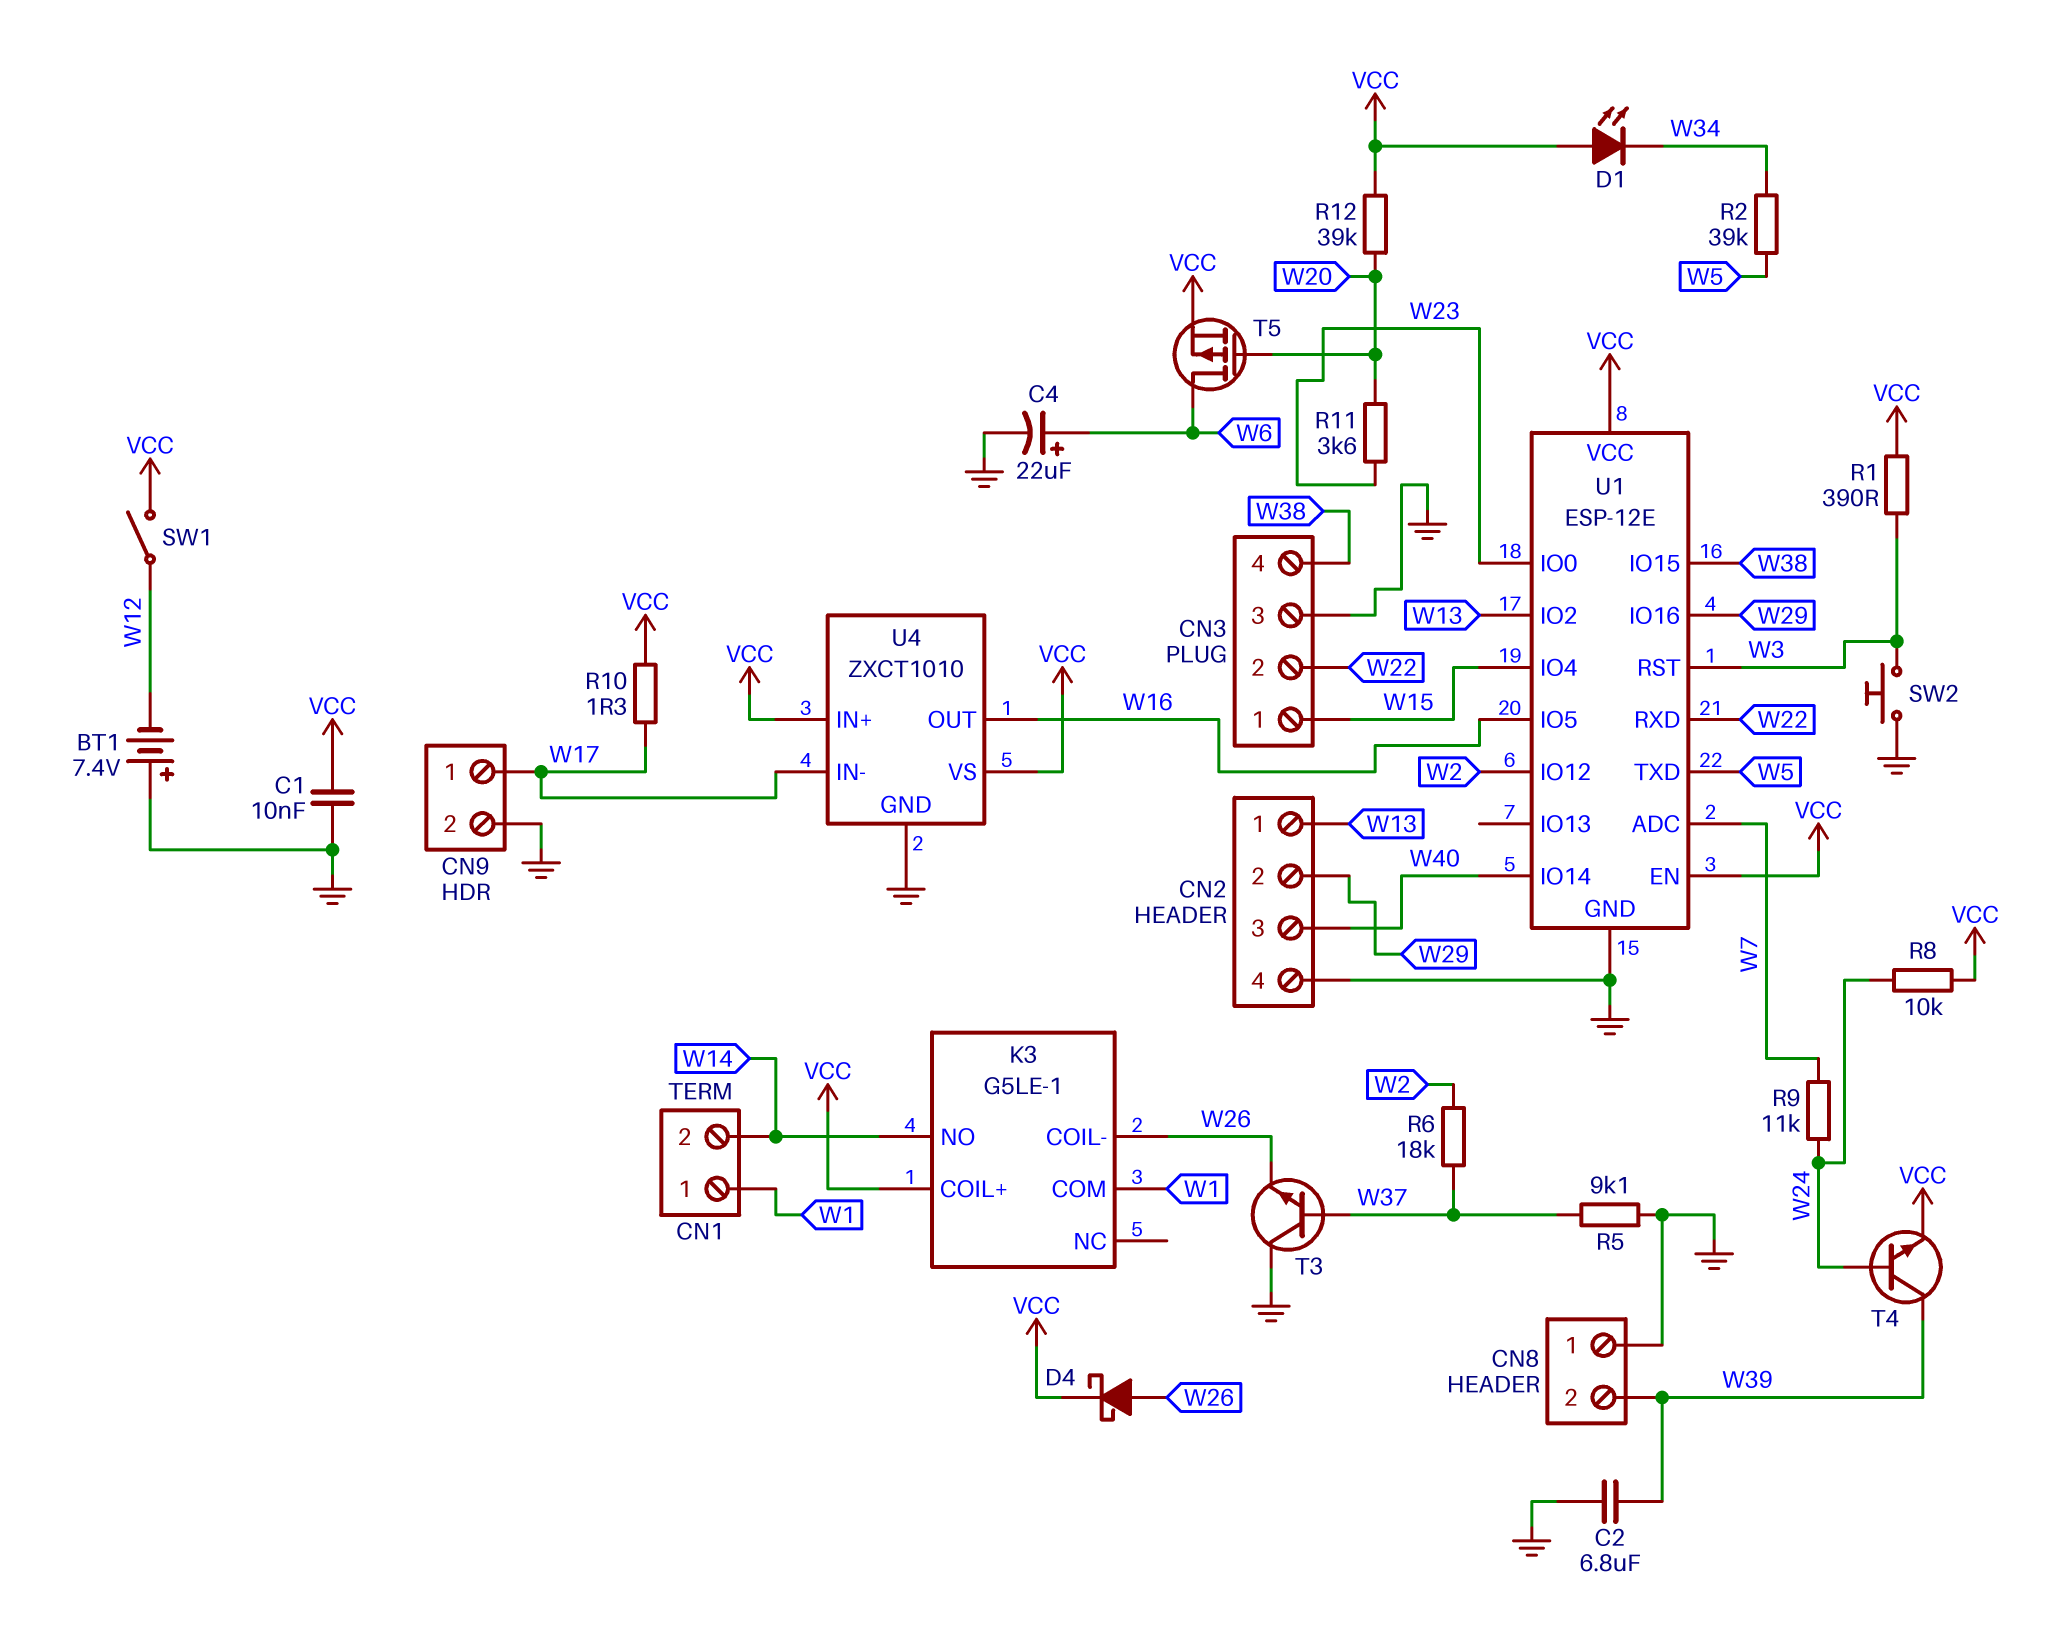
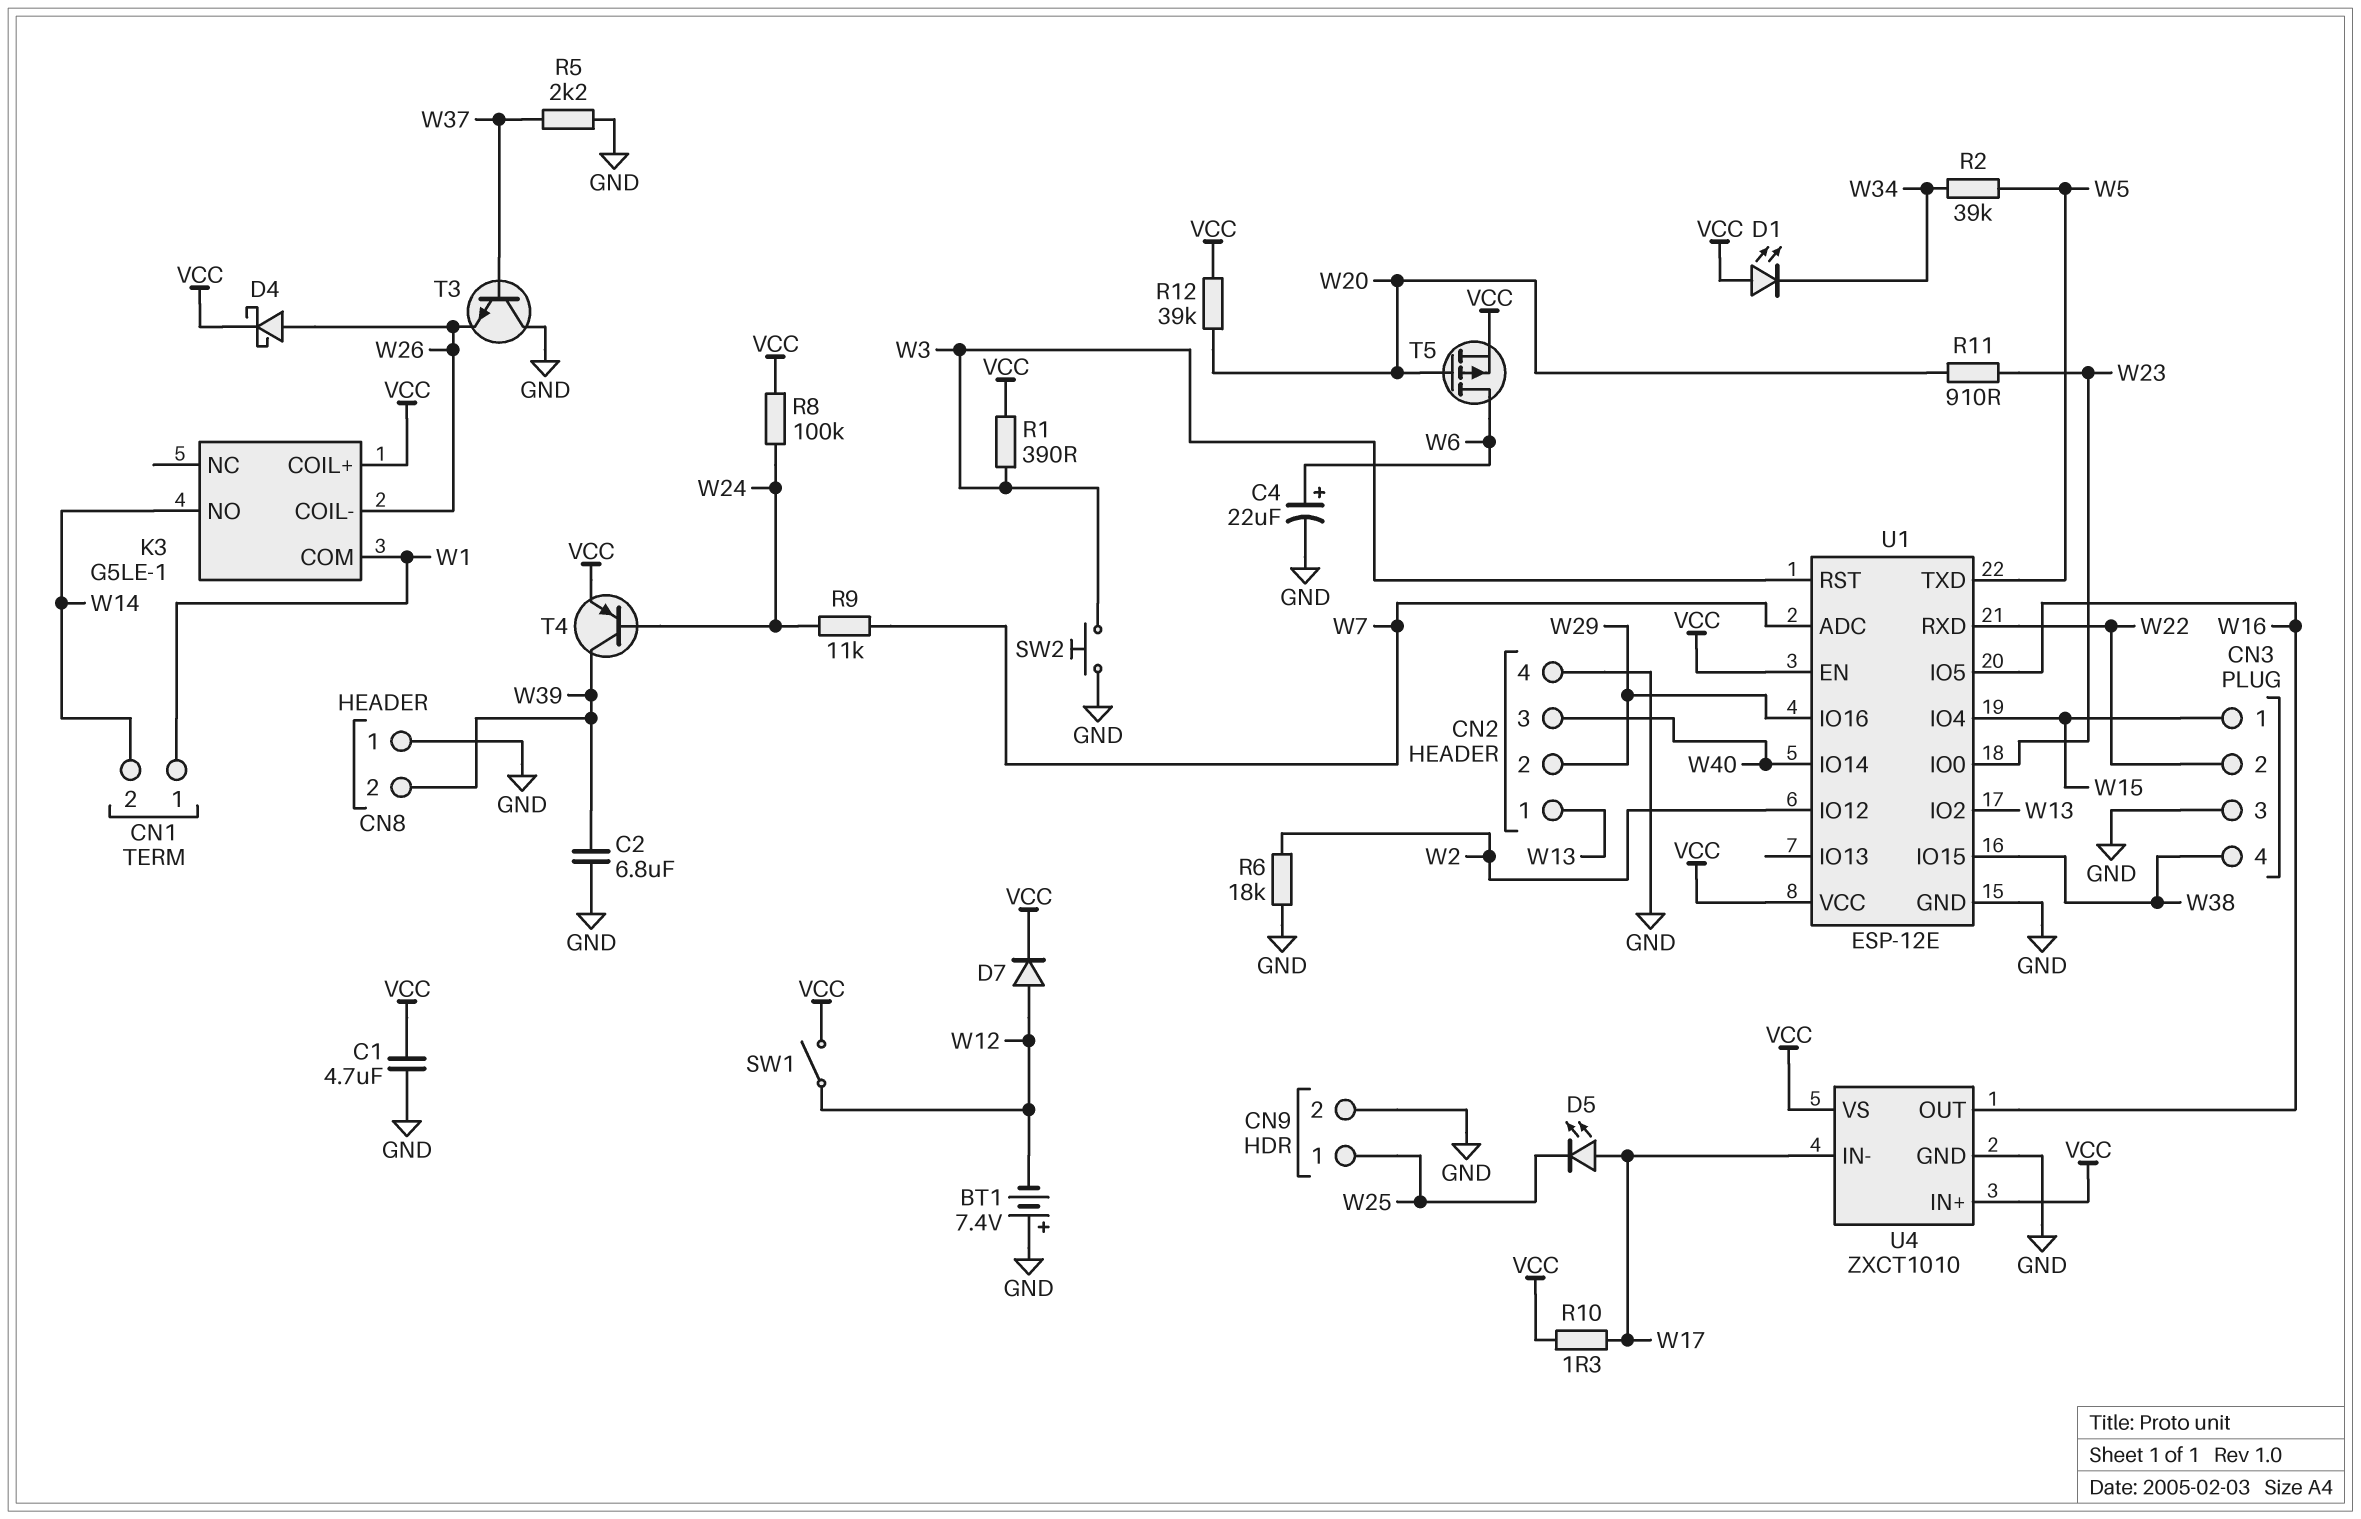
C1: 10nF (GND, VCC) -> 4.7uF (GND, VCC)
CN9 pin 1: W17 -> W25
D5: none -> LED (A W17, K W25)
D7: none -> diode (A W12, K VCC)
R5: 9.1k (GND, W37) -> 2.2k (GND, W37)
R6: 18k (W2, W37) -> 18k (GND, W2)
R8: 10k (VCC, W24) -> 100k (VCC, W24)
R11: 3.6k (W20, W23) -> 910 (W20, W23)
T4: NPN (B W24, C W39, E VCC) -> PNP (B W24, C W39, E VCC)

